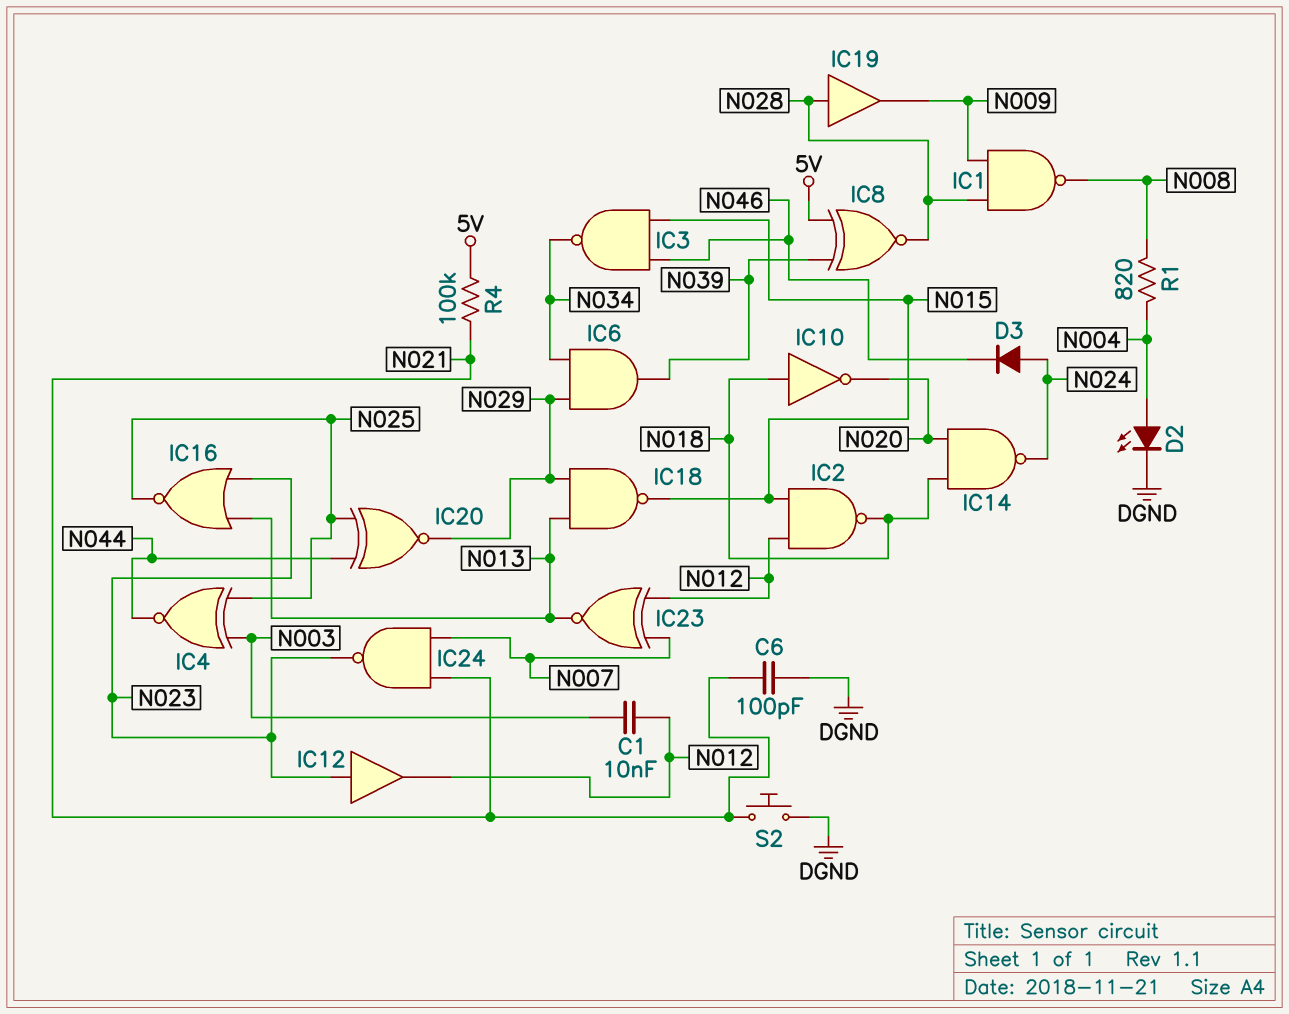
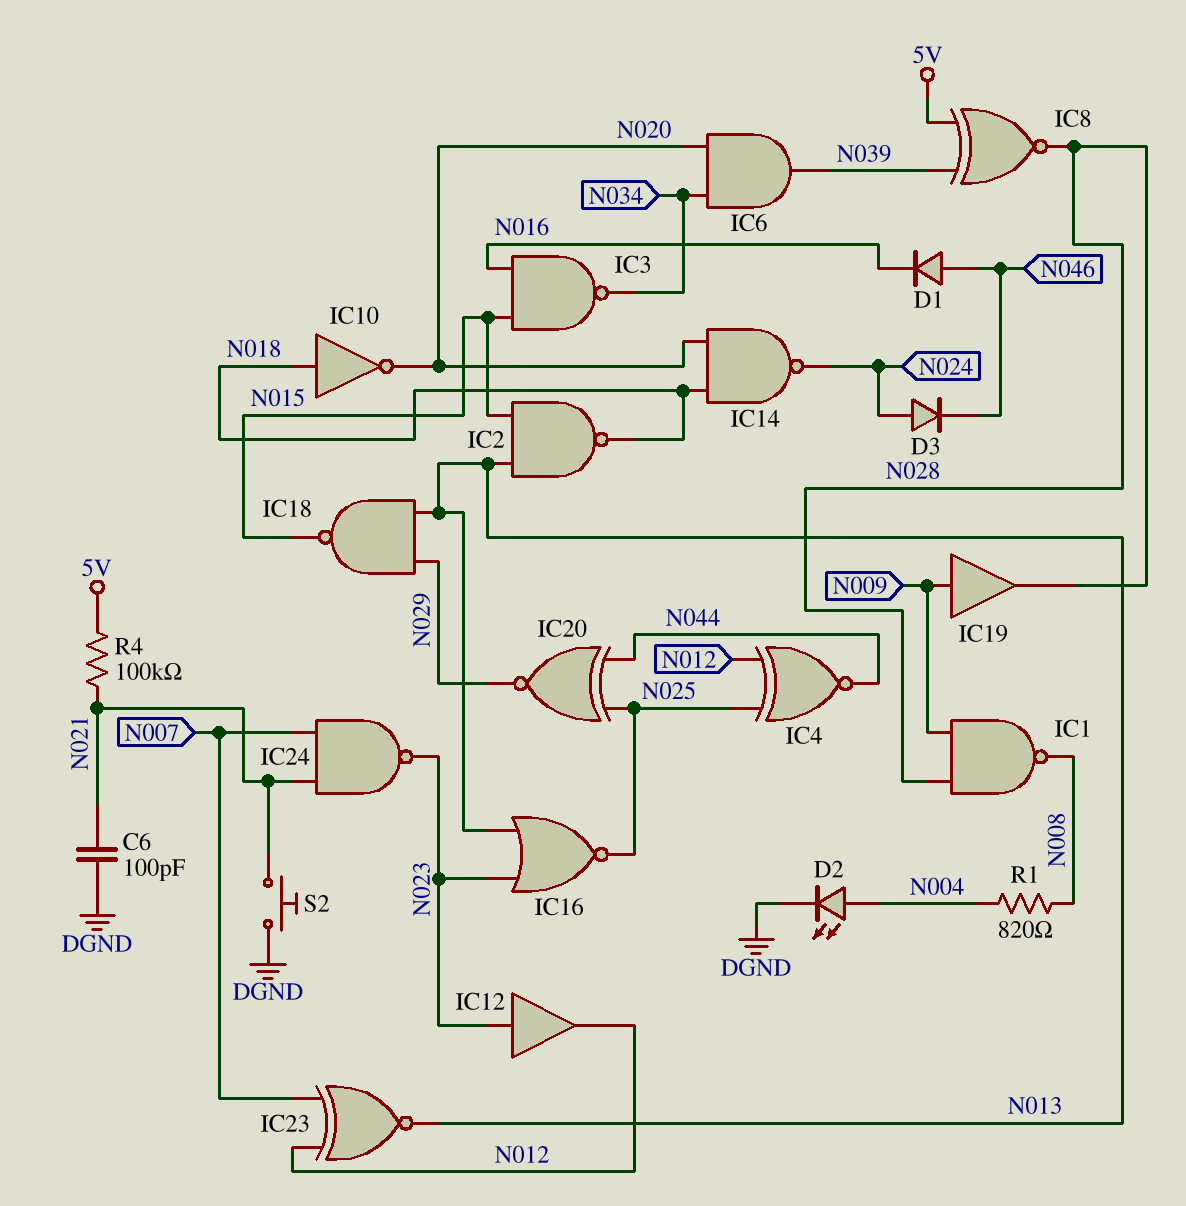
C1: 10nF (N003, N012) -> none
D1: none -> diode (A N046, K N016)
IC2: NAND (in N012, in N015, out N018) -> NAND (in N013, in N015, out N018)
IC3: NAND (in N015, in N046, out N034) -> NAND (in N015, in N016, out N034)
IC4: XNOR (in N003, in N025, out N044) -> XNOR (in N012, in N025, out N044)
IC6: AND (in N029, in N034, out N039) -> AND (in N020, in N034, out N039)
IC19: buffer (in N028, out N009) -> buffer (in N009, out N028)

